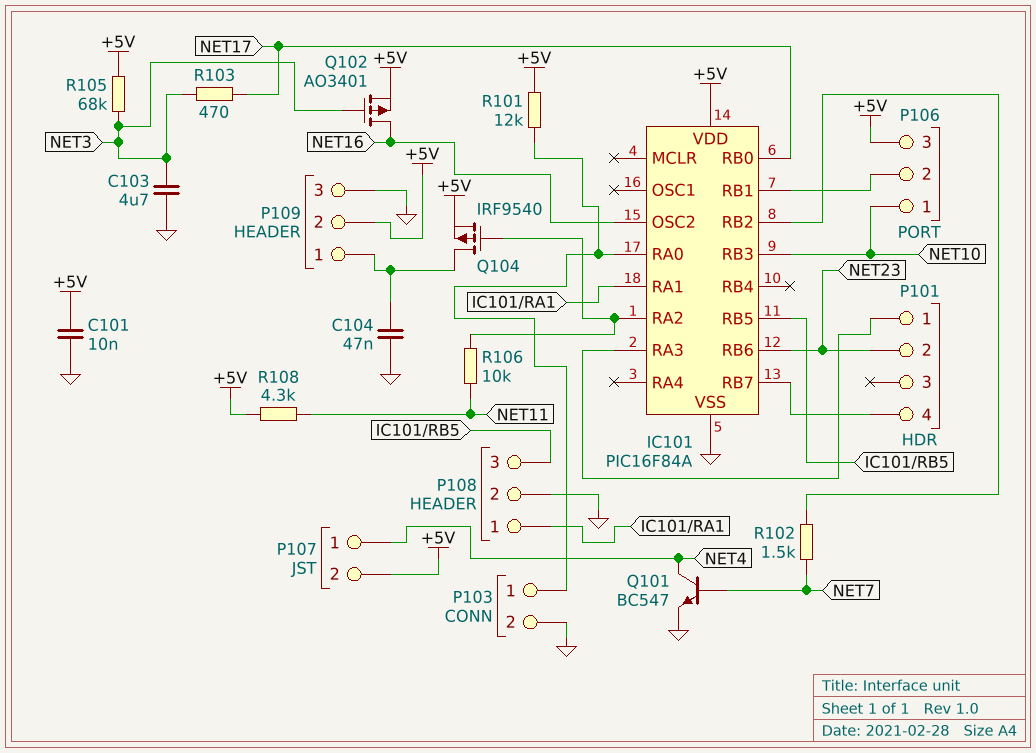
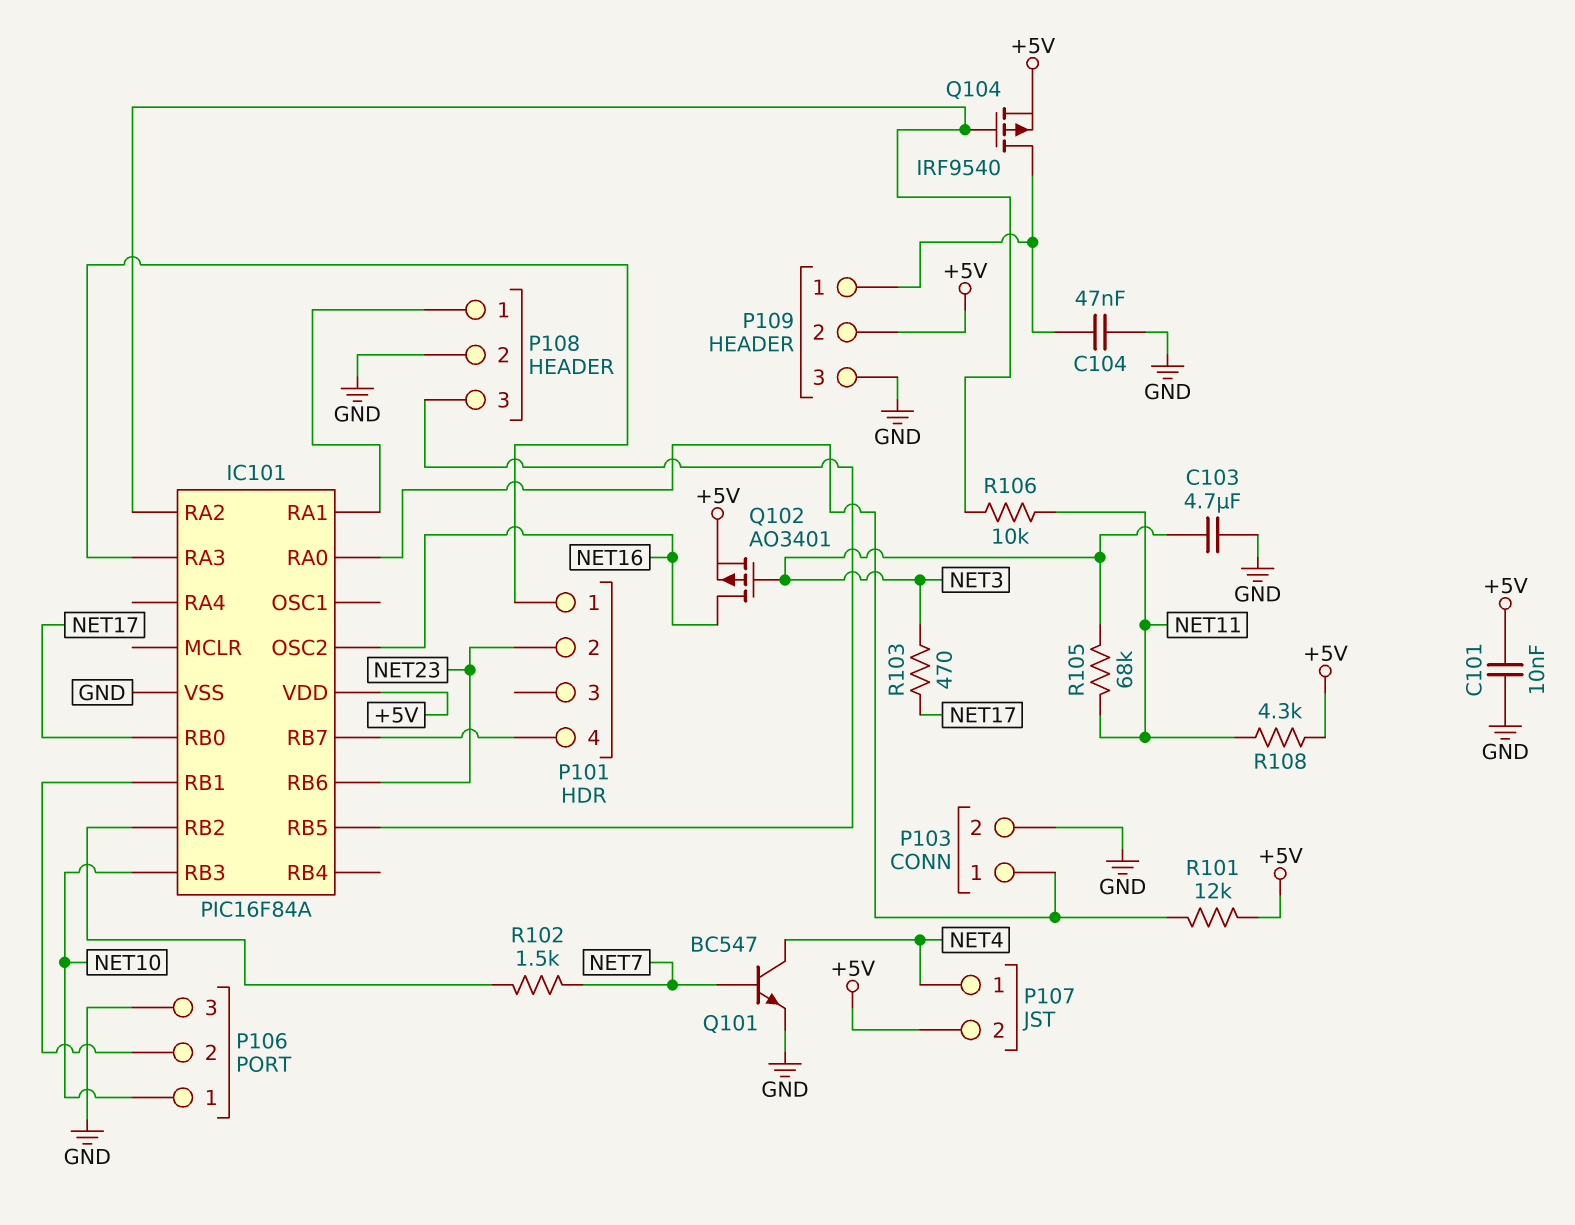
P106 pin 3: +5V -> GND
R105: 68k (+5V, NET3) -> 68k (NET3, NET11)

